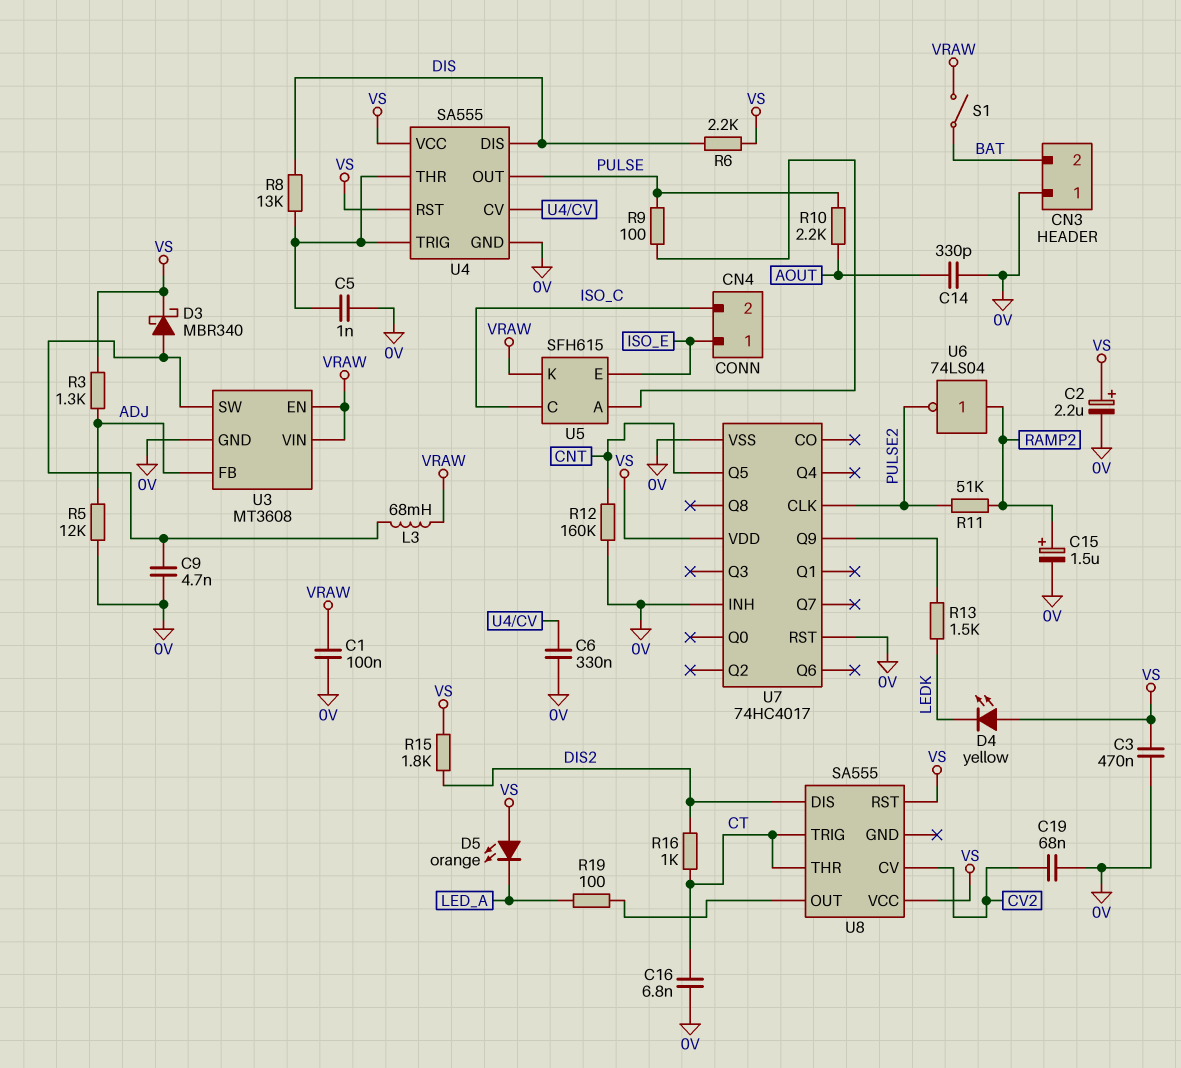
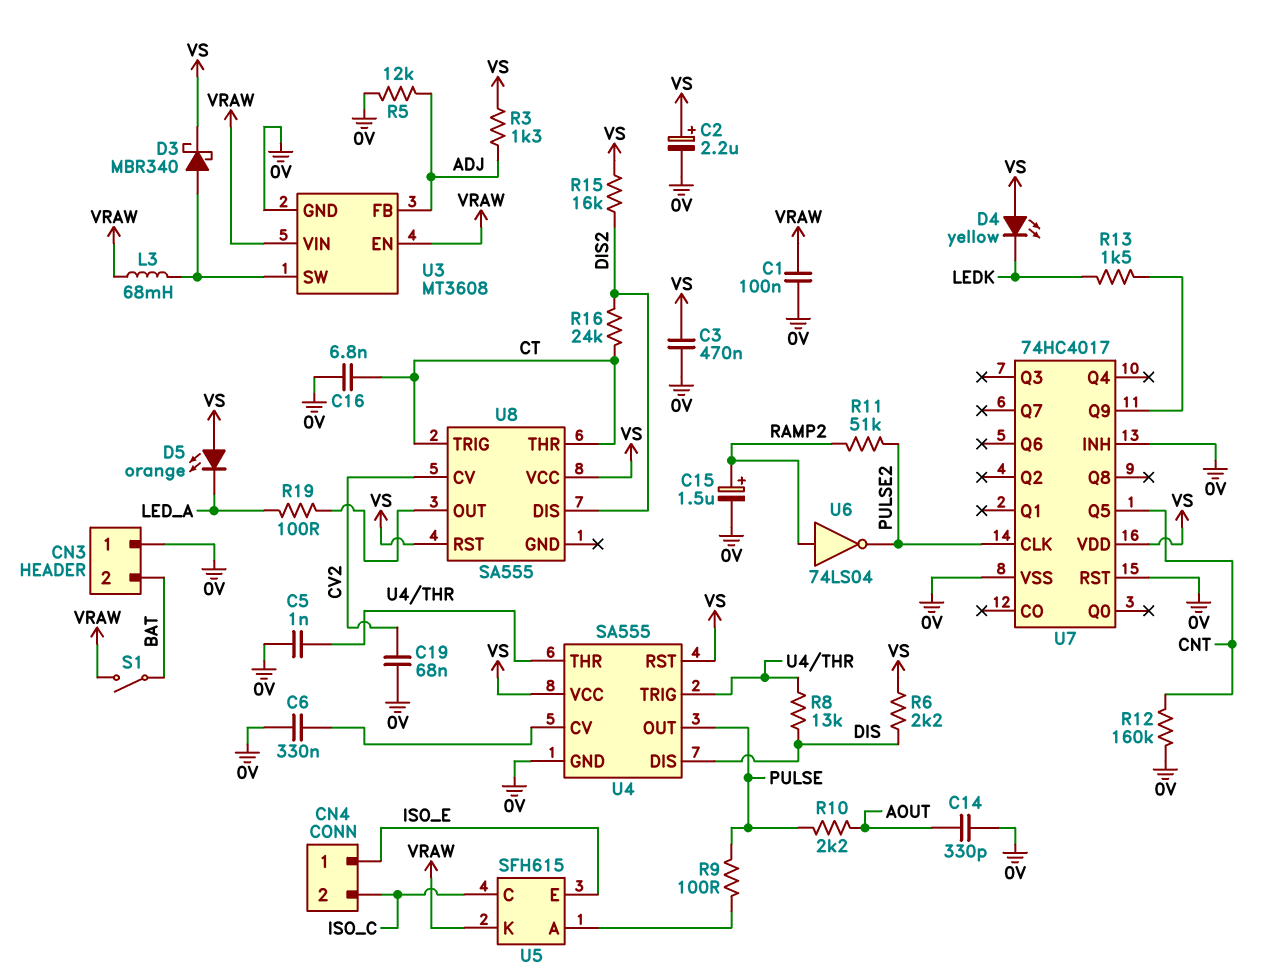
C9: 4.7nF (0V, U3/SW) -> none
R15: 1.8k (DIS2, VS) -> 16k (DIS2, VS)
R16: 1k (CT, DIS2) -> 24k (CT, DIS2)

